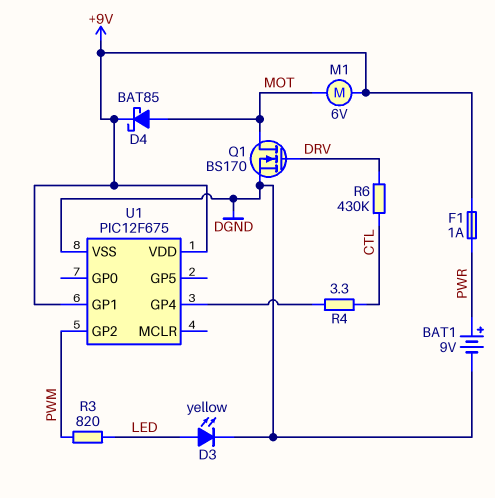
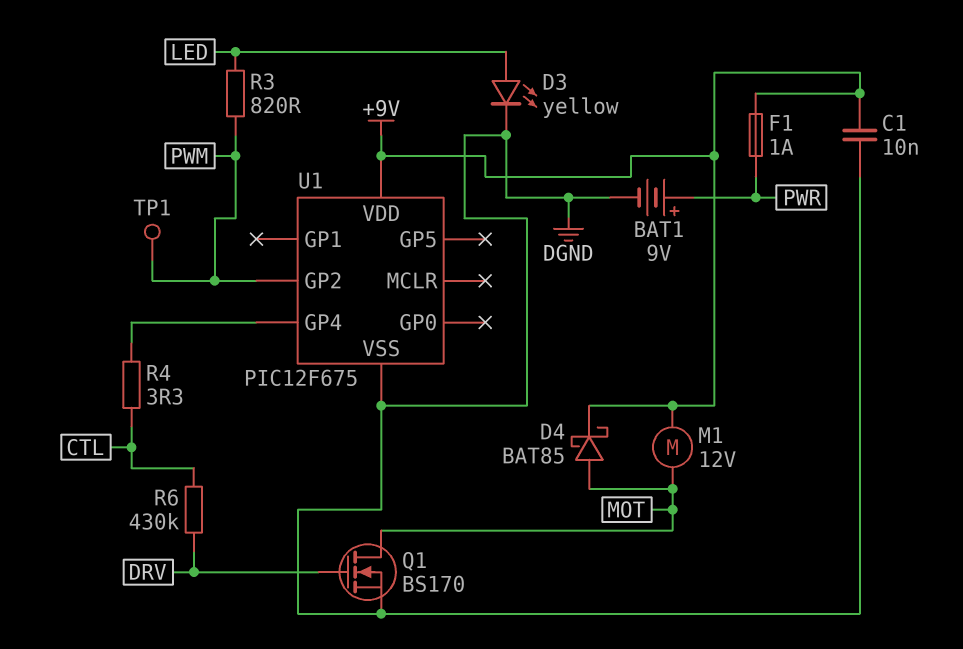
C1: none -> 10nF (+9V, DGND)
M1: motor 6V (+9V, MOT) -> motor 12V (+9V, MOT)
TP1: none -> test point (PWM)
U1 pin GP1: +9V -> none

